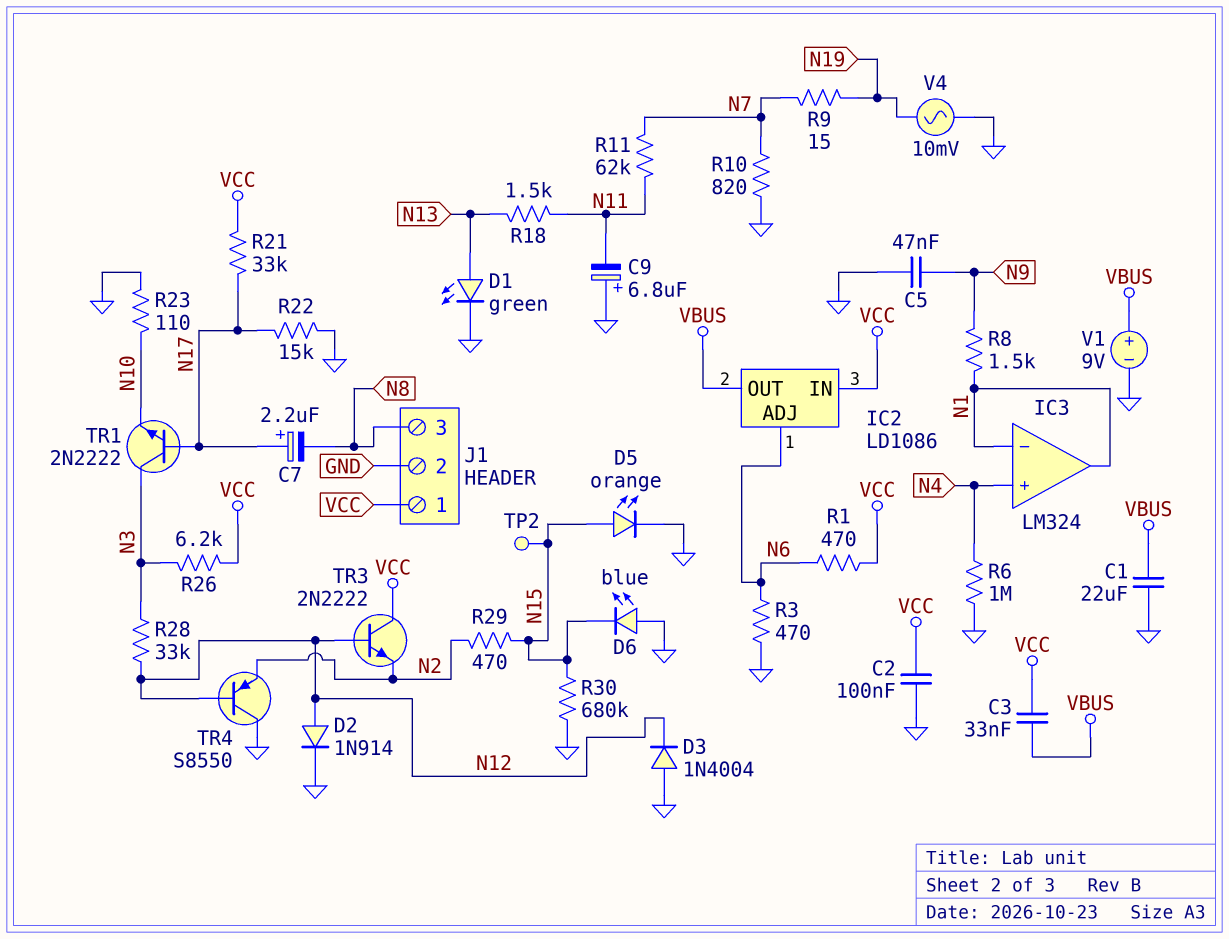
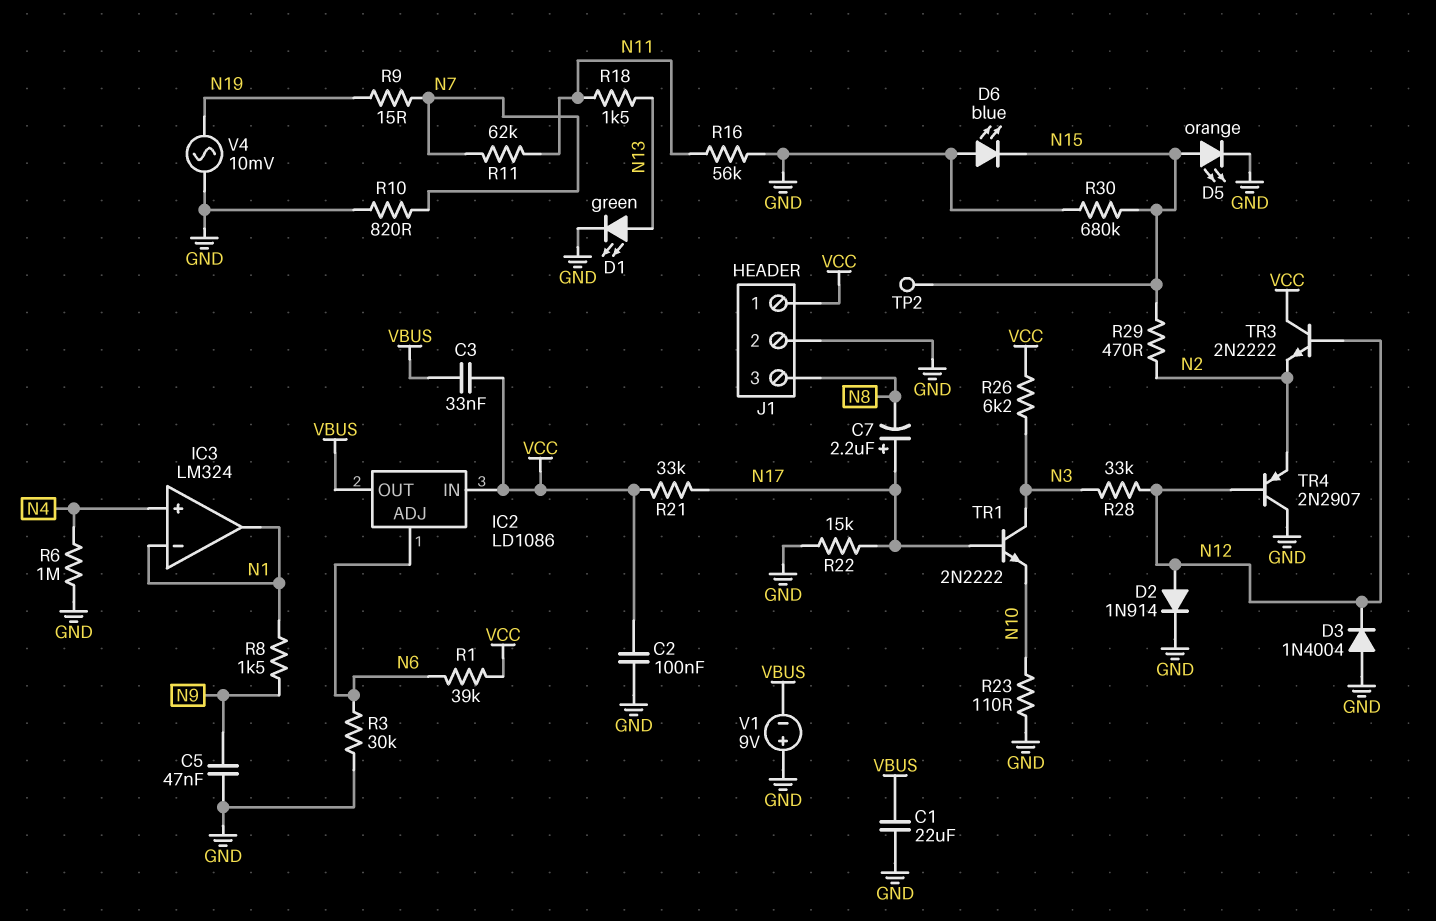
C9: 6.8uF (plus GND, minus N11) -> none
R1: 470 (N6, VCC) -> 39k (N6, VCC)
R3: 470 (GND, N6) -> 30k (GND, N6)
R16: none -> 56k (GND, N11)
TR4: PNP S8550 (B N12, C GND, E N2) -> PNP 2N2907 (B N12, C GND, E N2)
V1: 9V (plus VBUS, minus GND) -> 9V (plus GND, minus VBUS)

